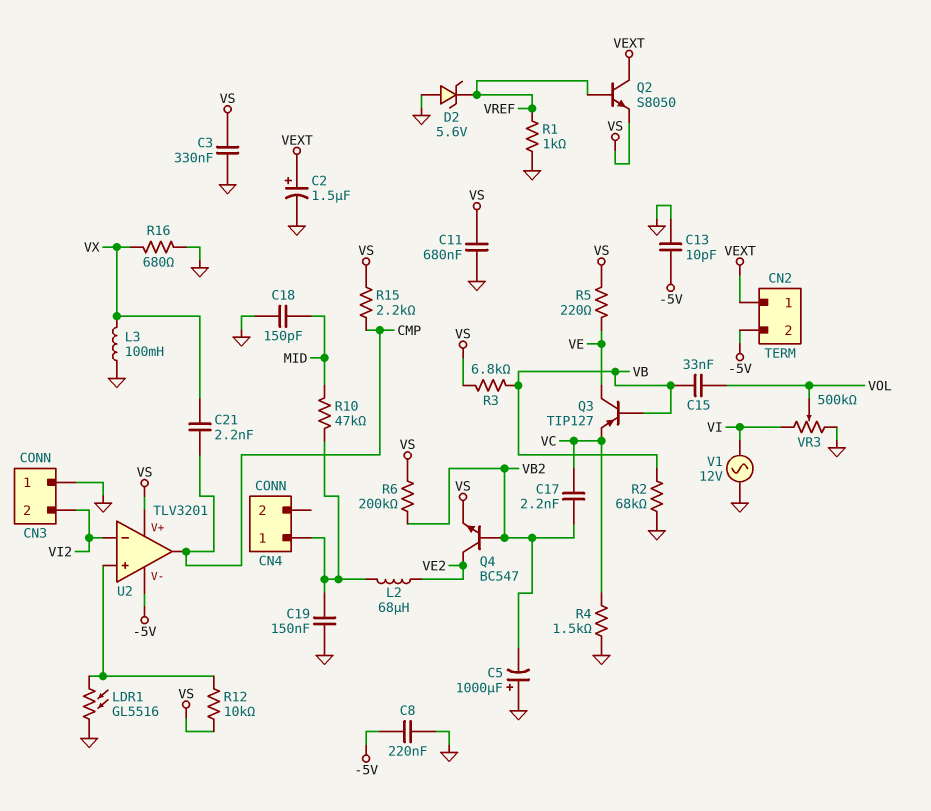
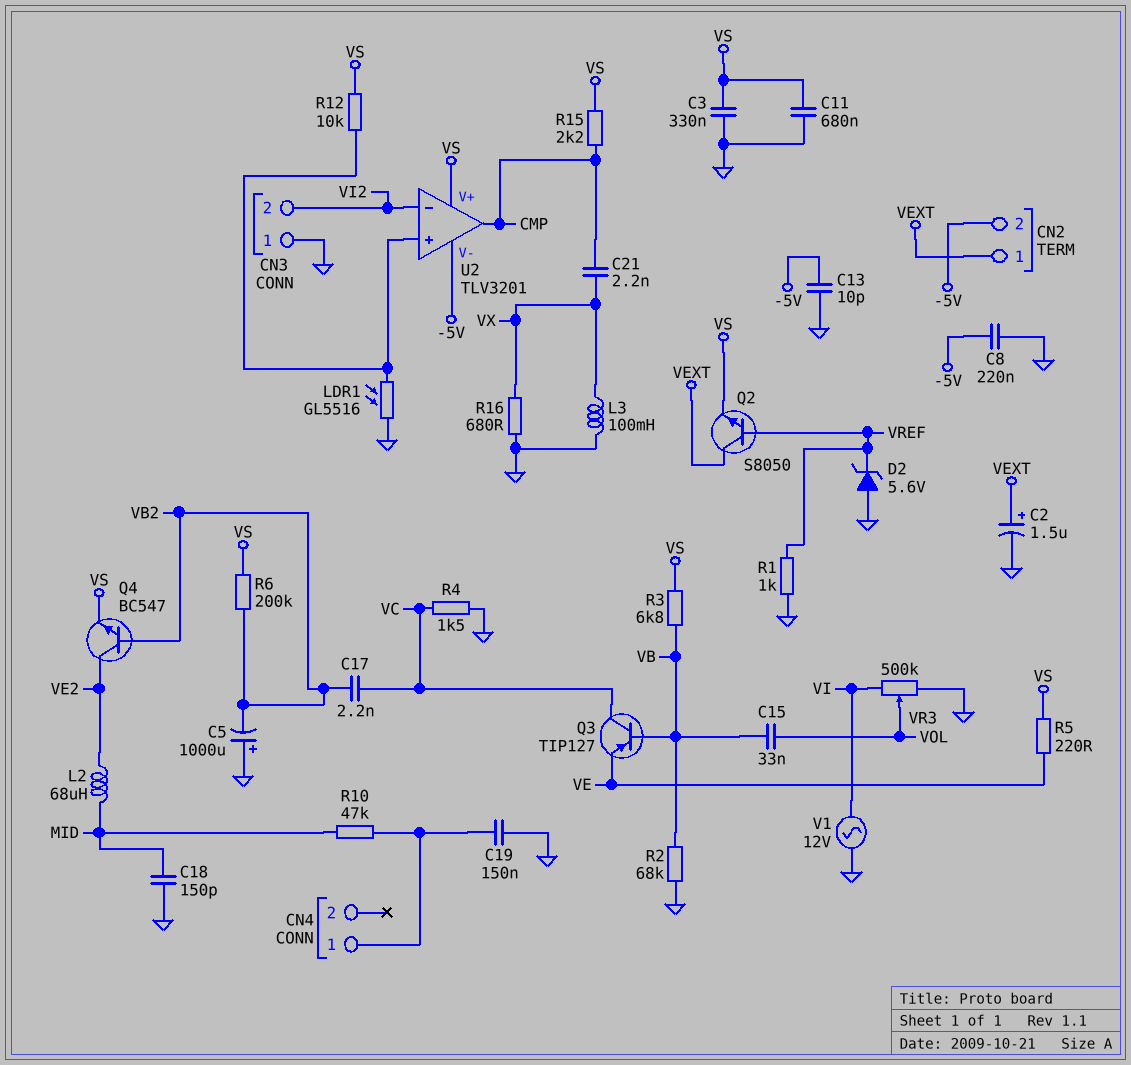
L2: 68uH (CN4/1, VE2) -> 68uH (MID, VE2)
Q3: PNP TIP127 (B VB, C VE, E VC) -> PNP TIP127 (B VB, C VC, E VE)

